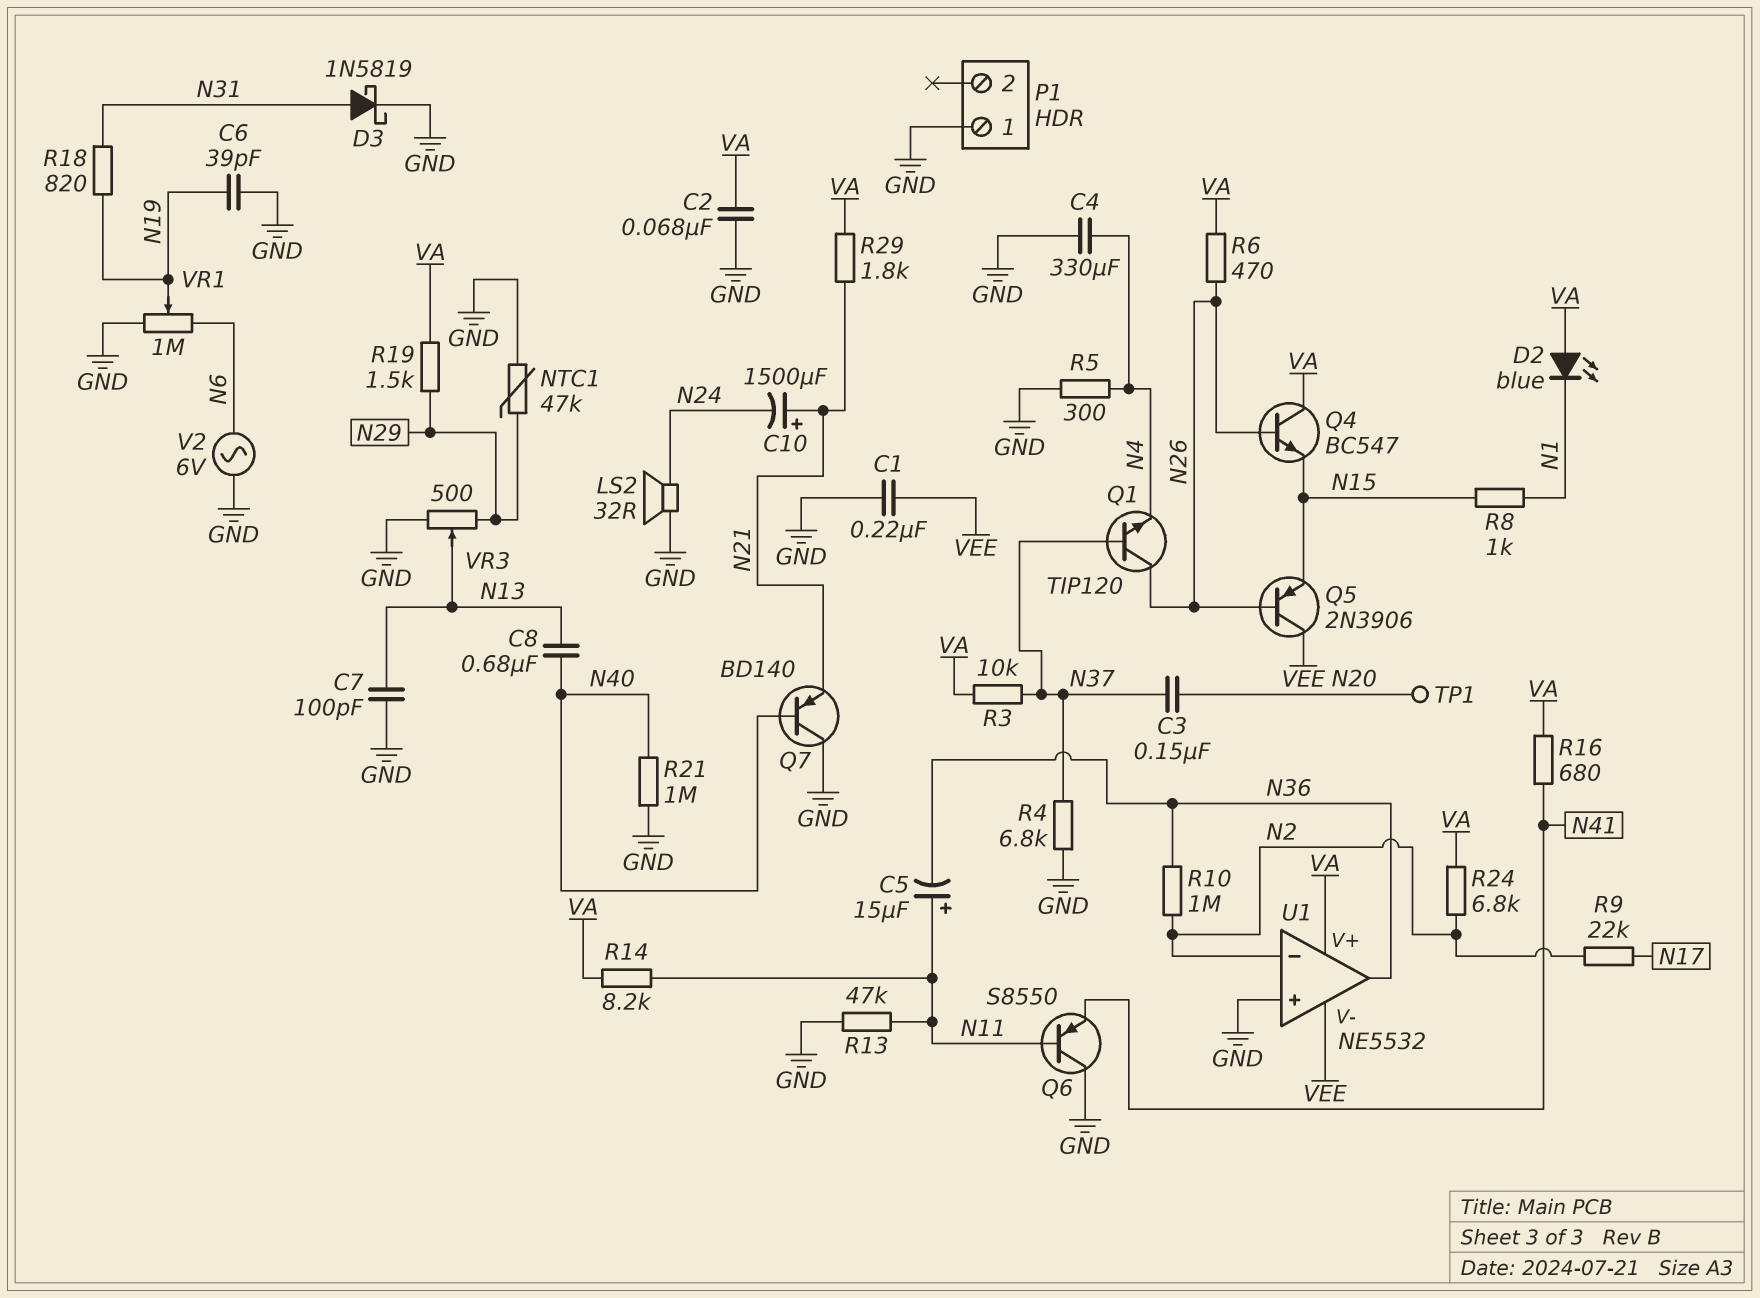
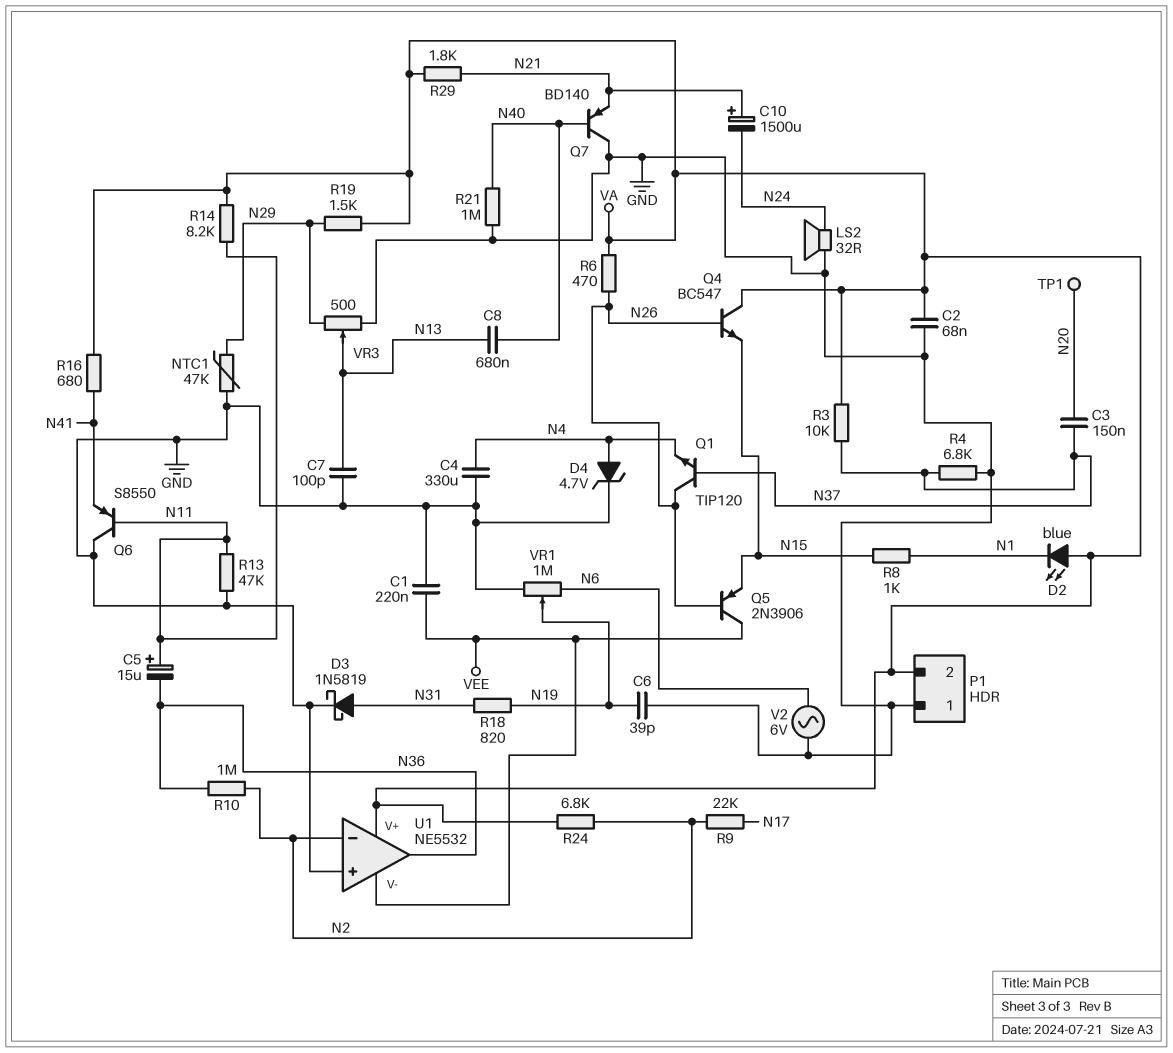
D4: none -> zener 4.7V (A N4, K GND)
P1 pin 2: none -> VA
R5: 300 (GND, N4) -> none

